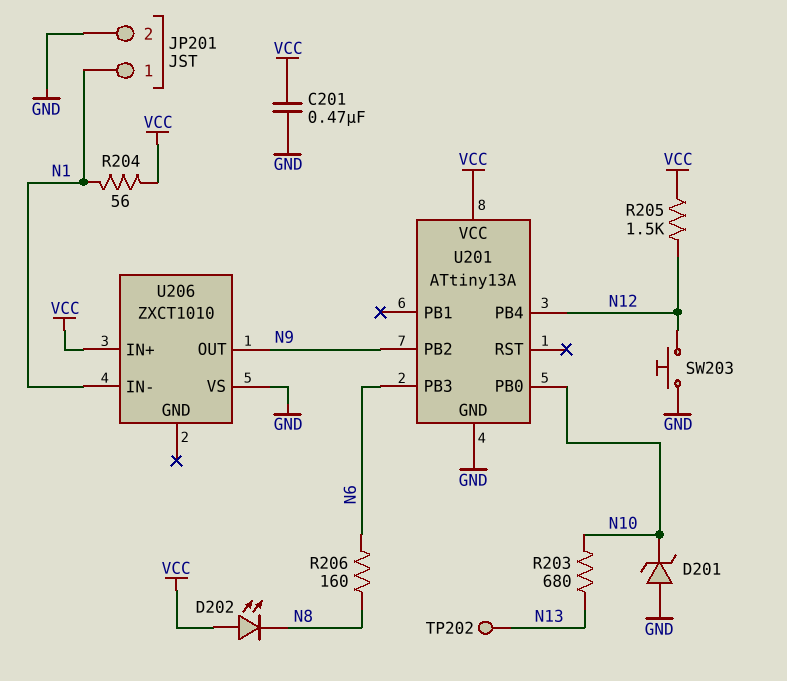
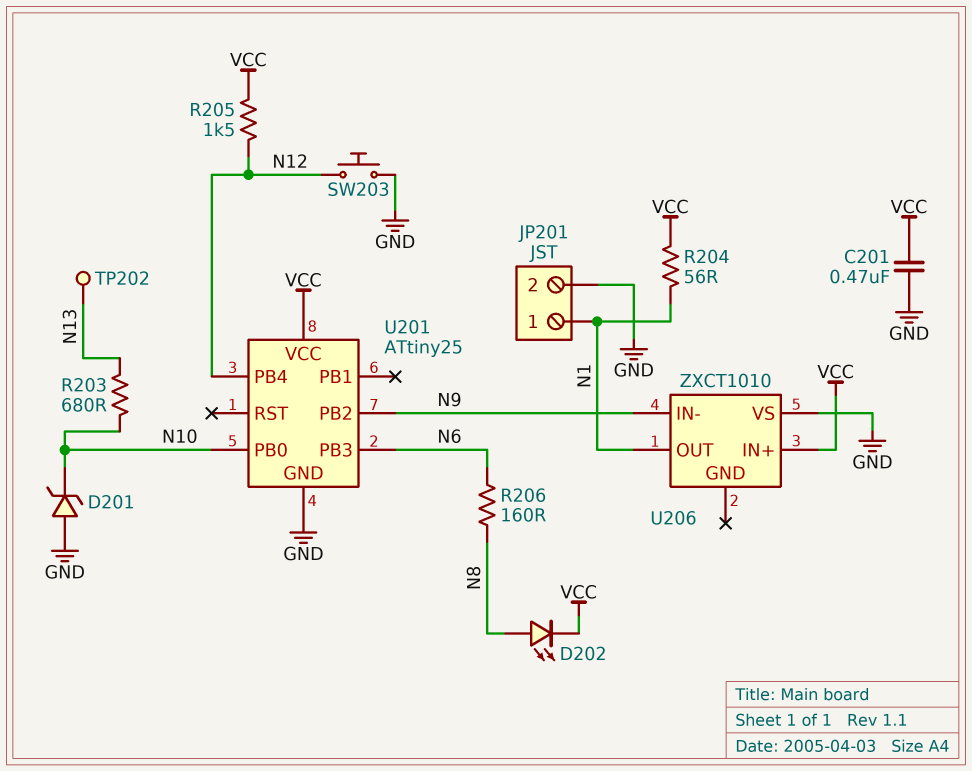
D202: LED (A VCC, K N8) -> LED (A N8, K VCC)
U201: ATtiny13A -> ATtiny25
U206 pin IN-: N1 -> N9
U206 pin OUT: N9 -> N1

